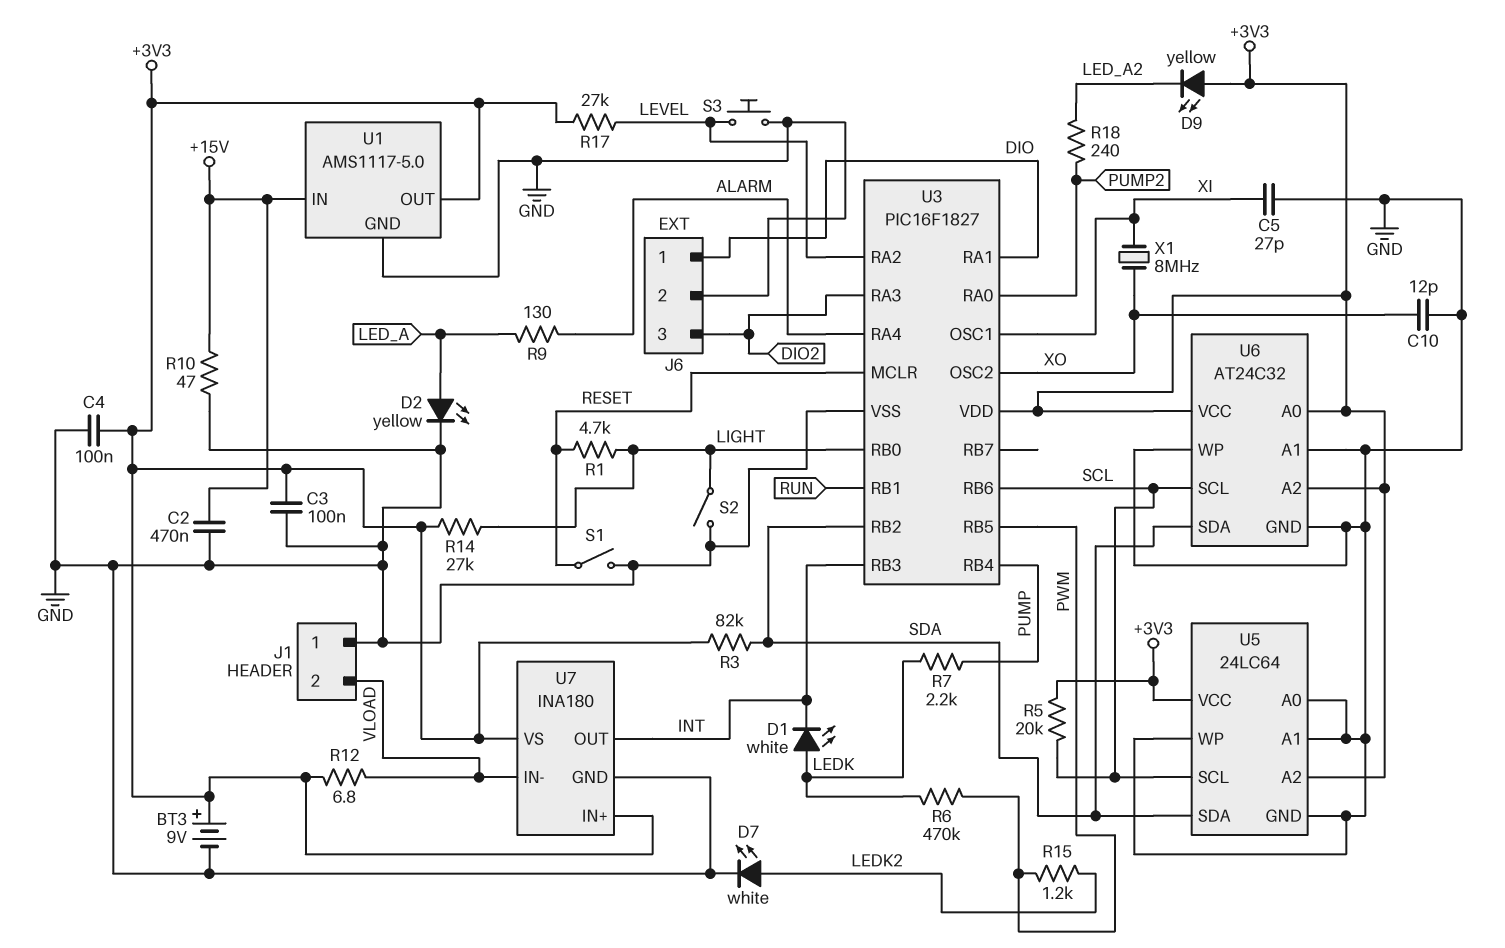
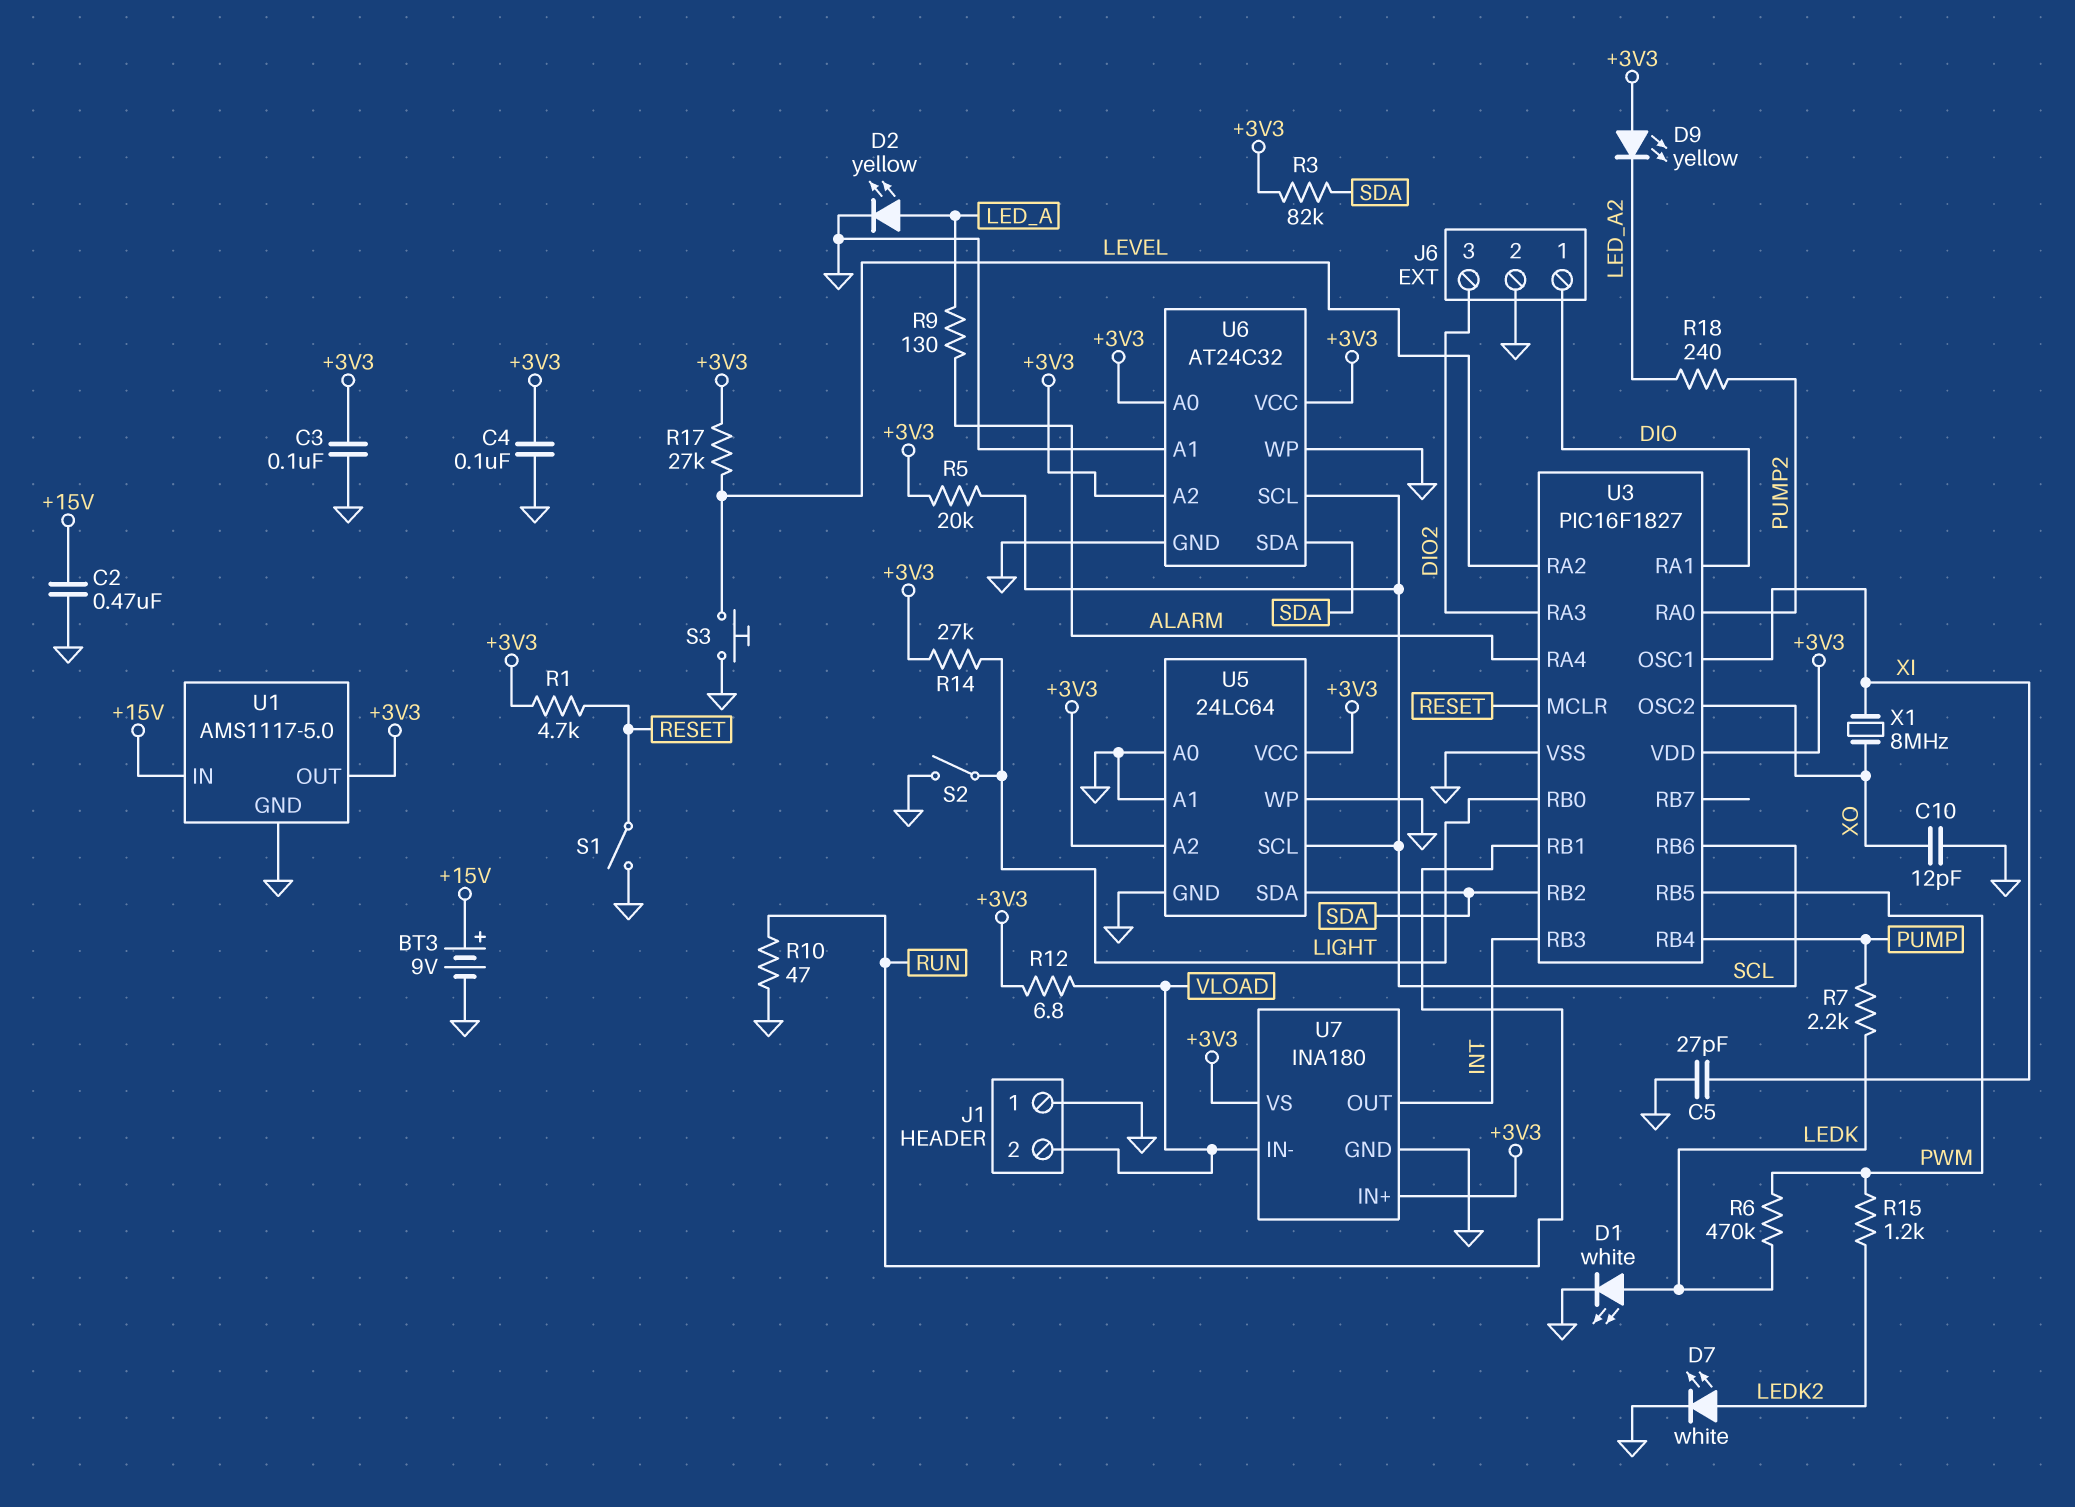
BT3: 9V (plus +3V3, minus GND) -> 9V (plus +15V, minus GND)
D1: LED white (A LEDK, K INT) -> LED white (A LEDK, K GND)
R1: 4.7k (LIGHT, RESET) -> 4.7k (+3V3, RESET)
R10: 47 (+15V, GND) -> 47 (GND, RUN)

